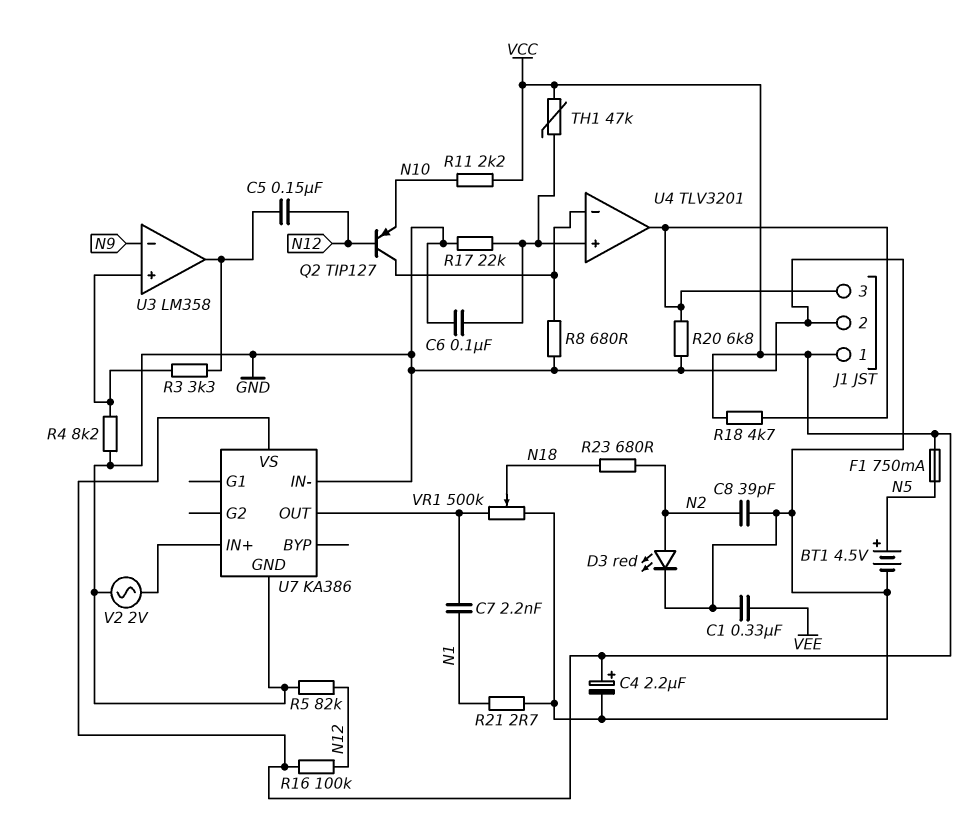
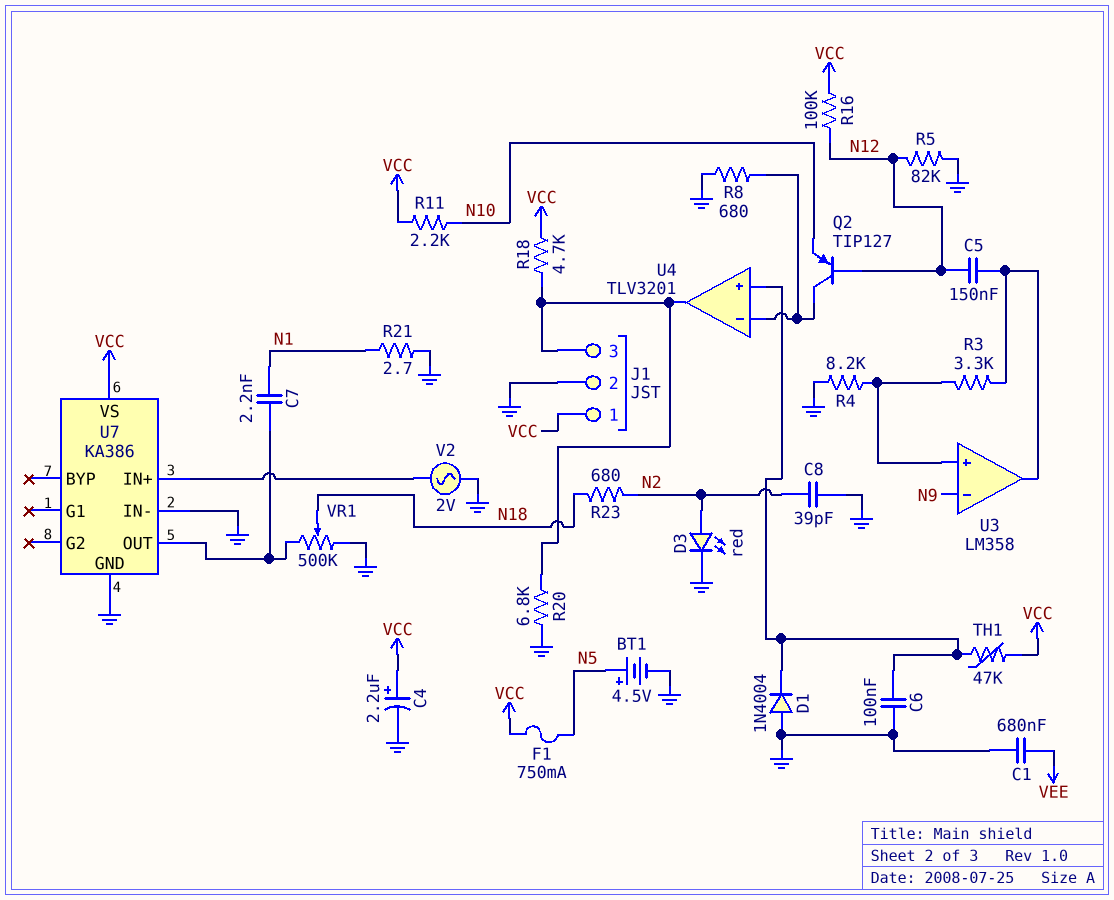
C1: 330nF (GND, VEE) -> 680nF (GND, VEE)
D1: none -> diode 1N4004 (A GND, K U4/in+)
R17: 22k (GND, U4/in+) -> none

